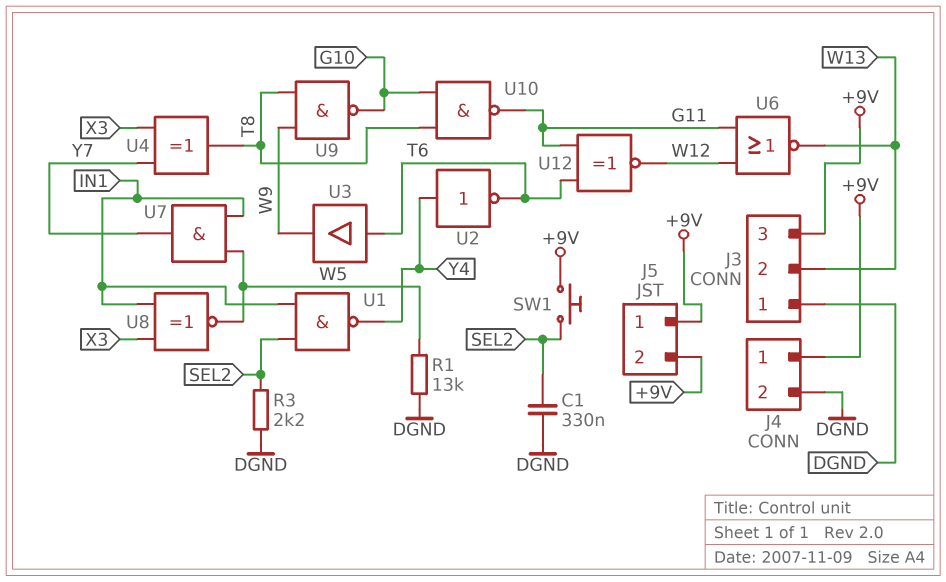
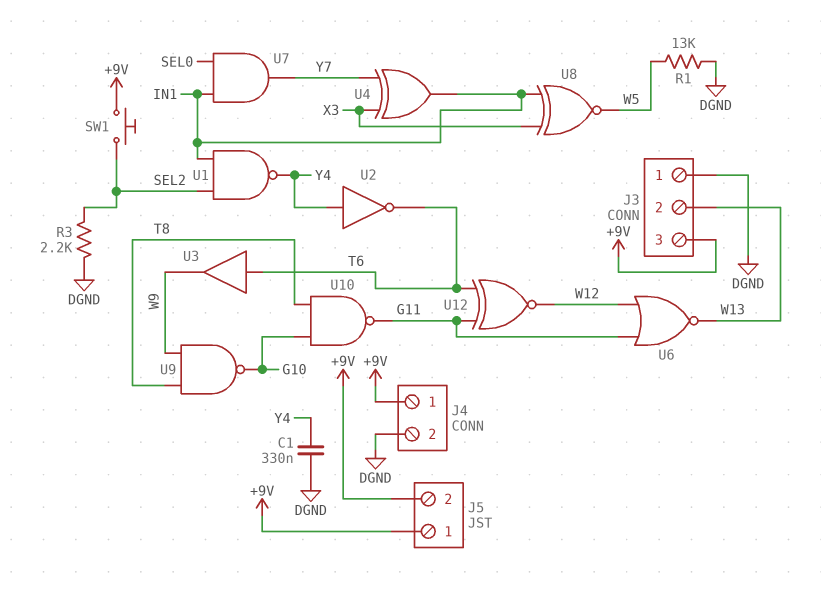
C1: 330nF (DGND, SEL2) -> 330nF (DGND, Y4)
U4: XOR (in X3, in Y7, out T8) -> XOR (in X3, in Y7, out IN1)
U7: AND (in IN1, in W5, out Y7) -> AND (in IN1, in SEL0, out Y7)

